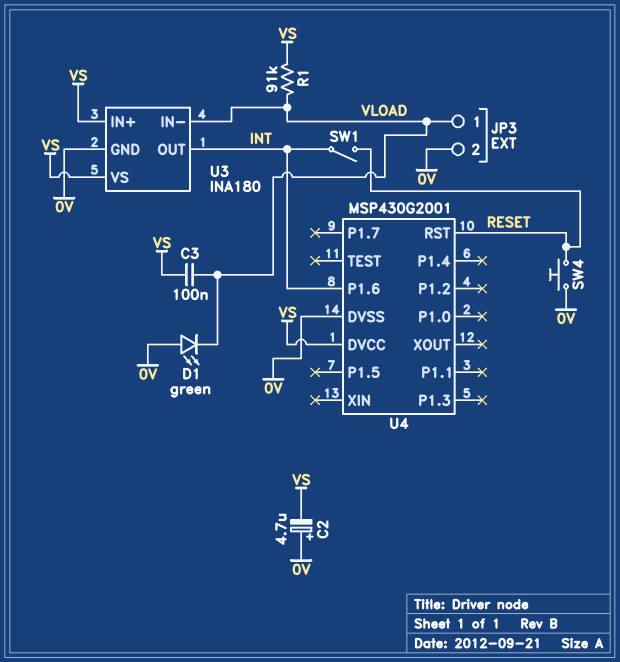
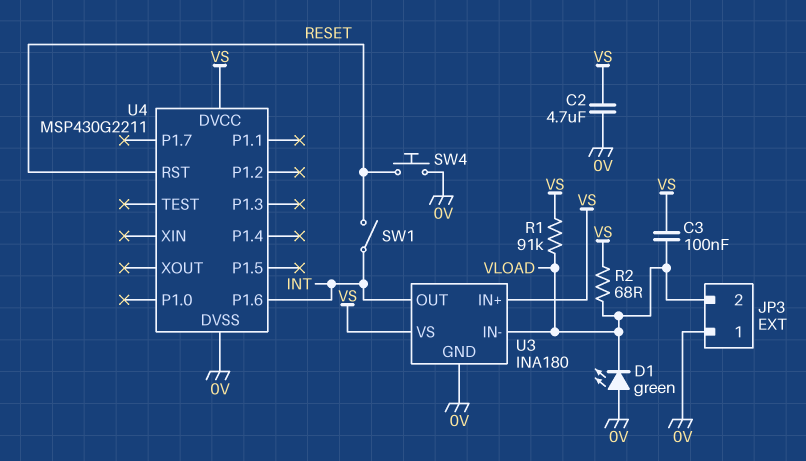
C2: 4.7uF (plus 0V, minus VS) -> 4.7uF (0V, VS)
JP3 pin 1: VLOAD -> 0V
JP3 pin 2: 0V -> VLOAD
R2: none -> 68 (VLOAD, VS)
U4: MSP430G2001 -> MSP430G2211

